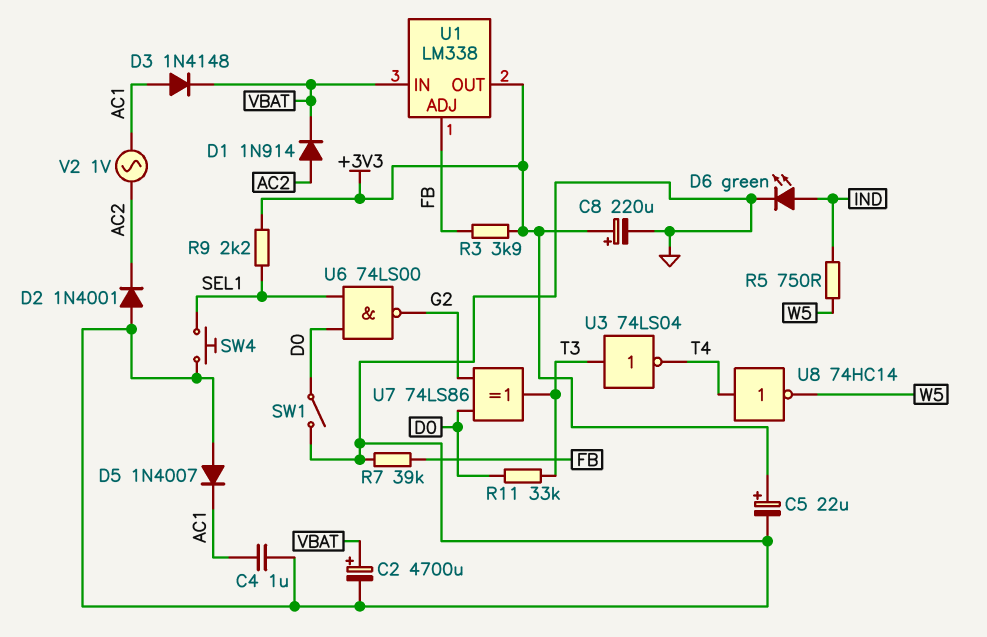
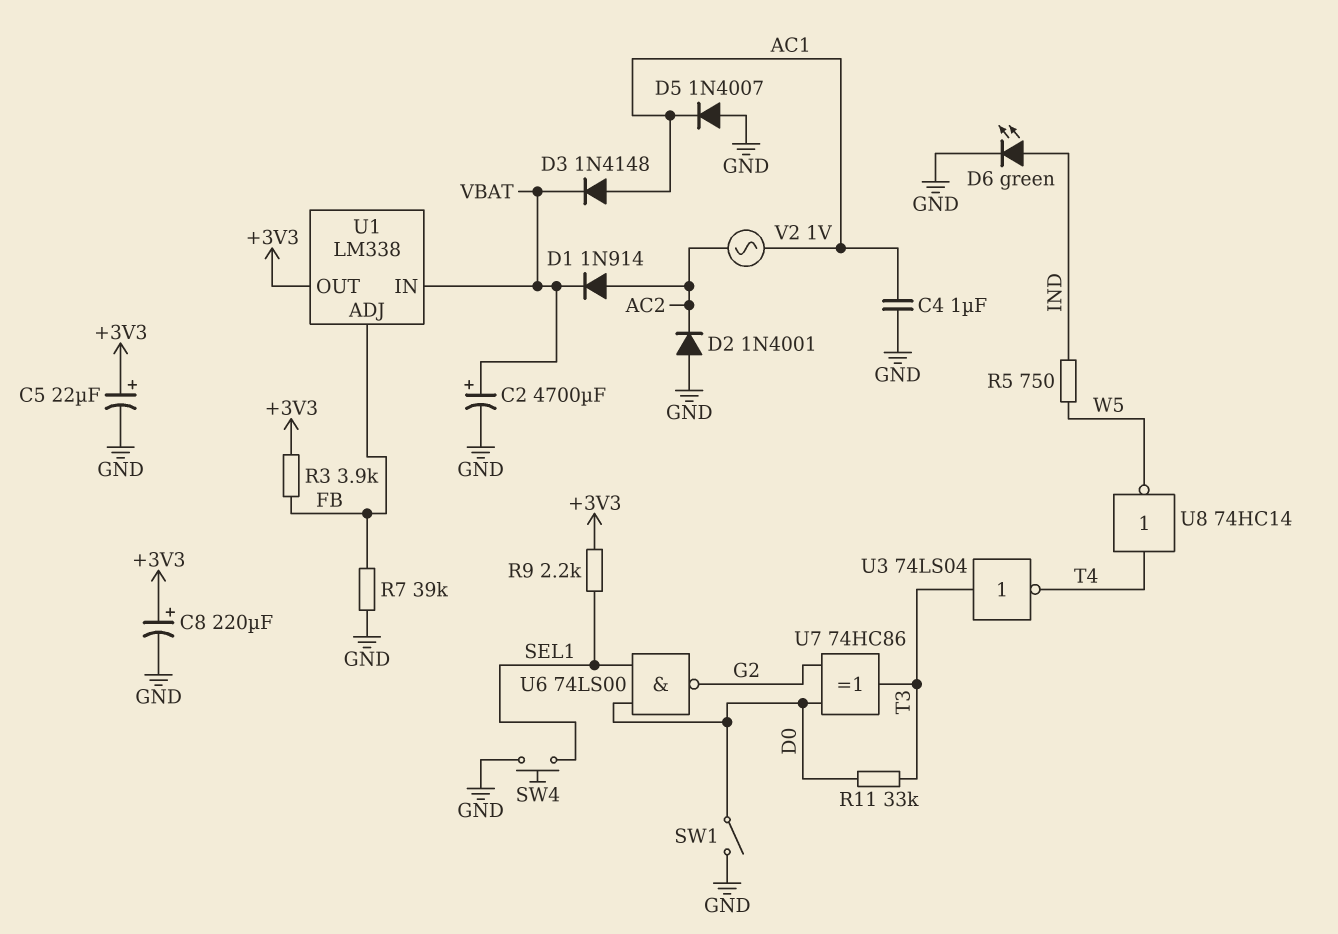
U7: XOR 74LS86 (in D0, in G2, out T3) -> XOR 74HC86 (in D0, in G2, out T3)

